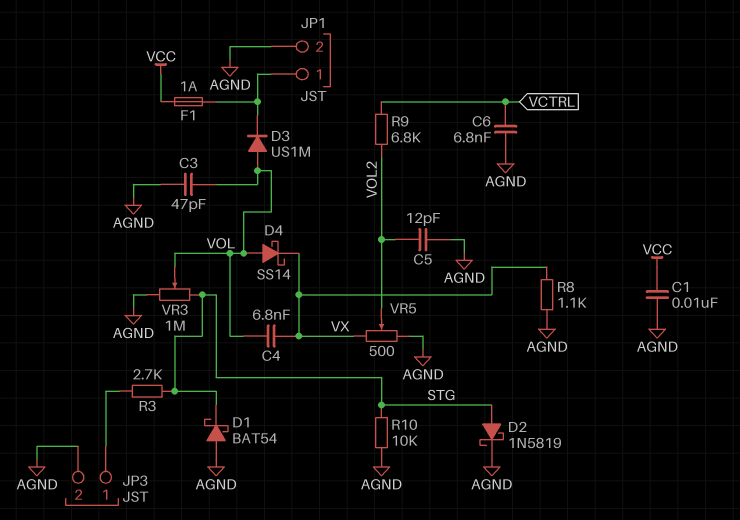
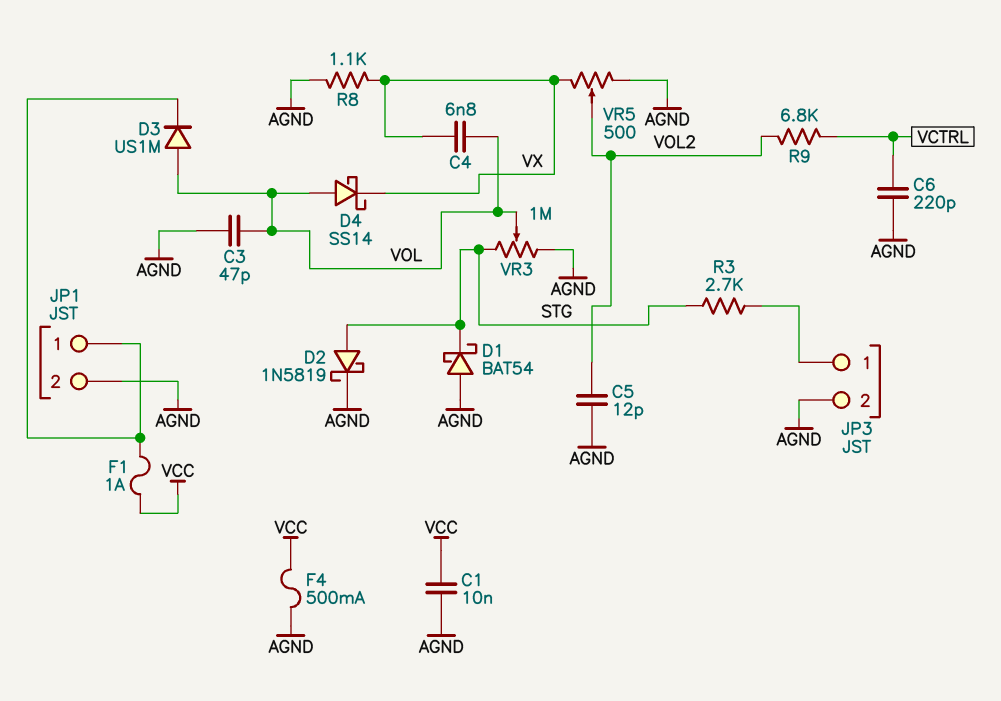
C6: 6.8nF (AGND, VCTRL) -> 220pF (AGND, VCTRL)
F4: none -> 500mA (AGND, VCC)
R10: 10k (AGND, STG) -> none

